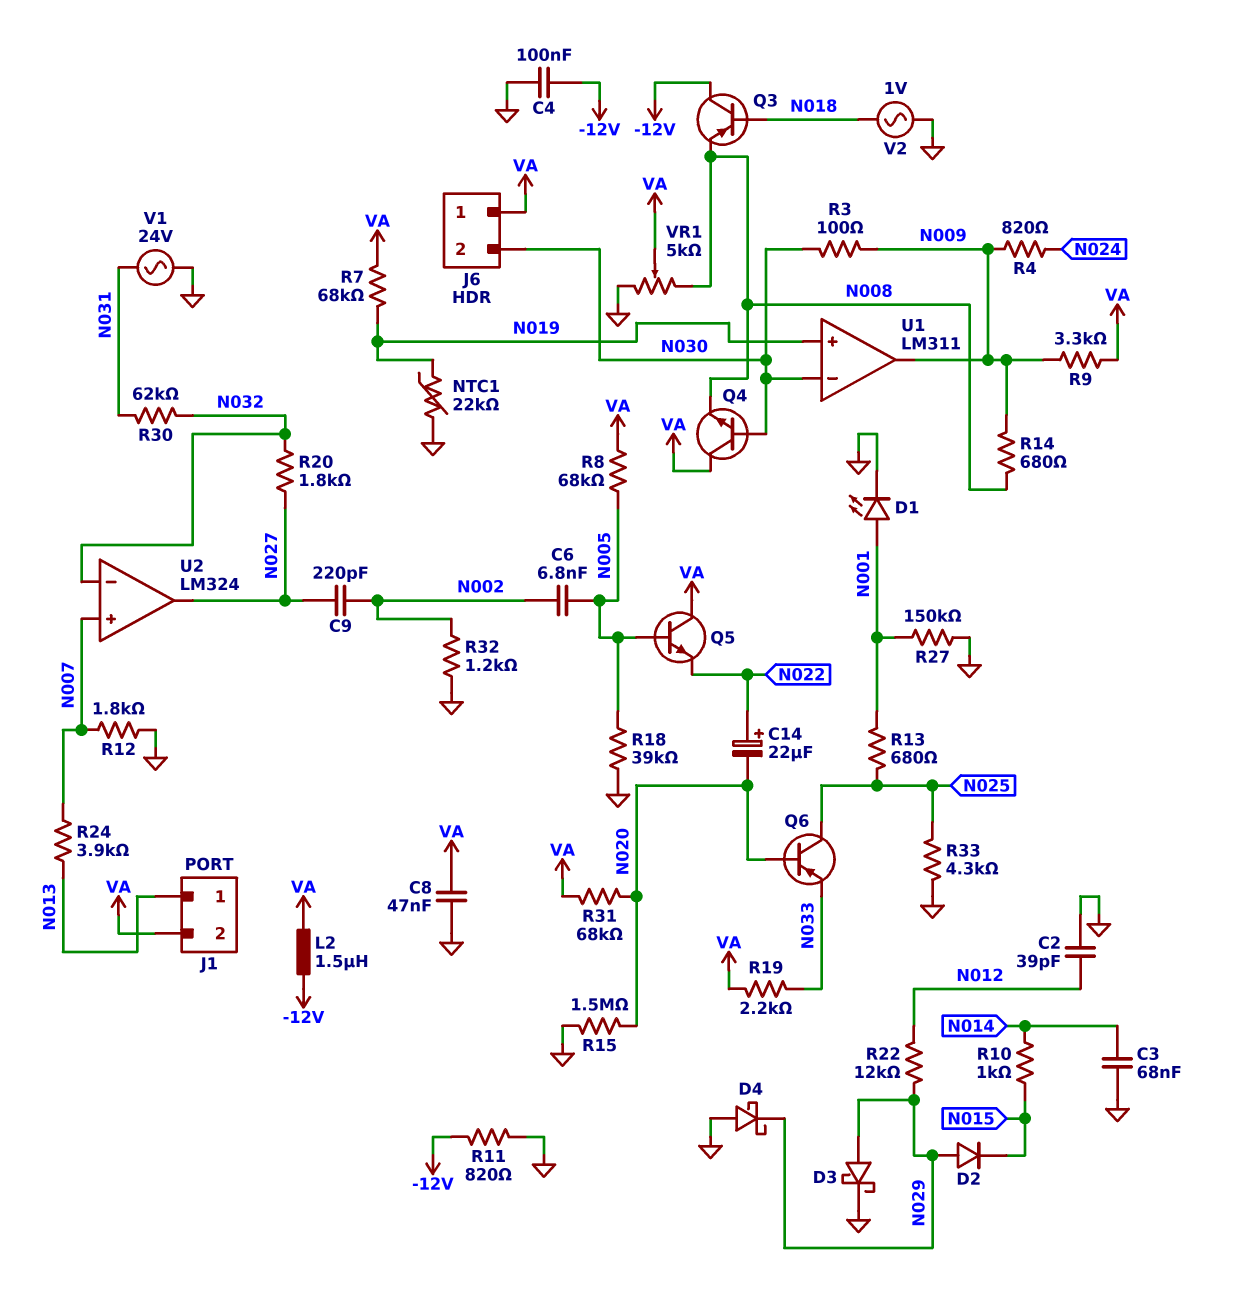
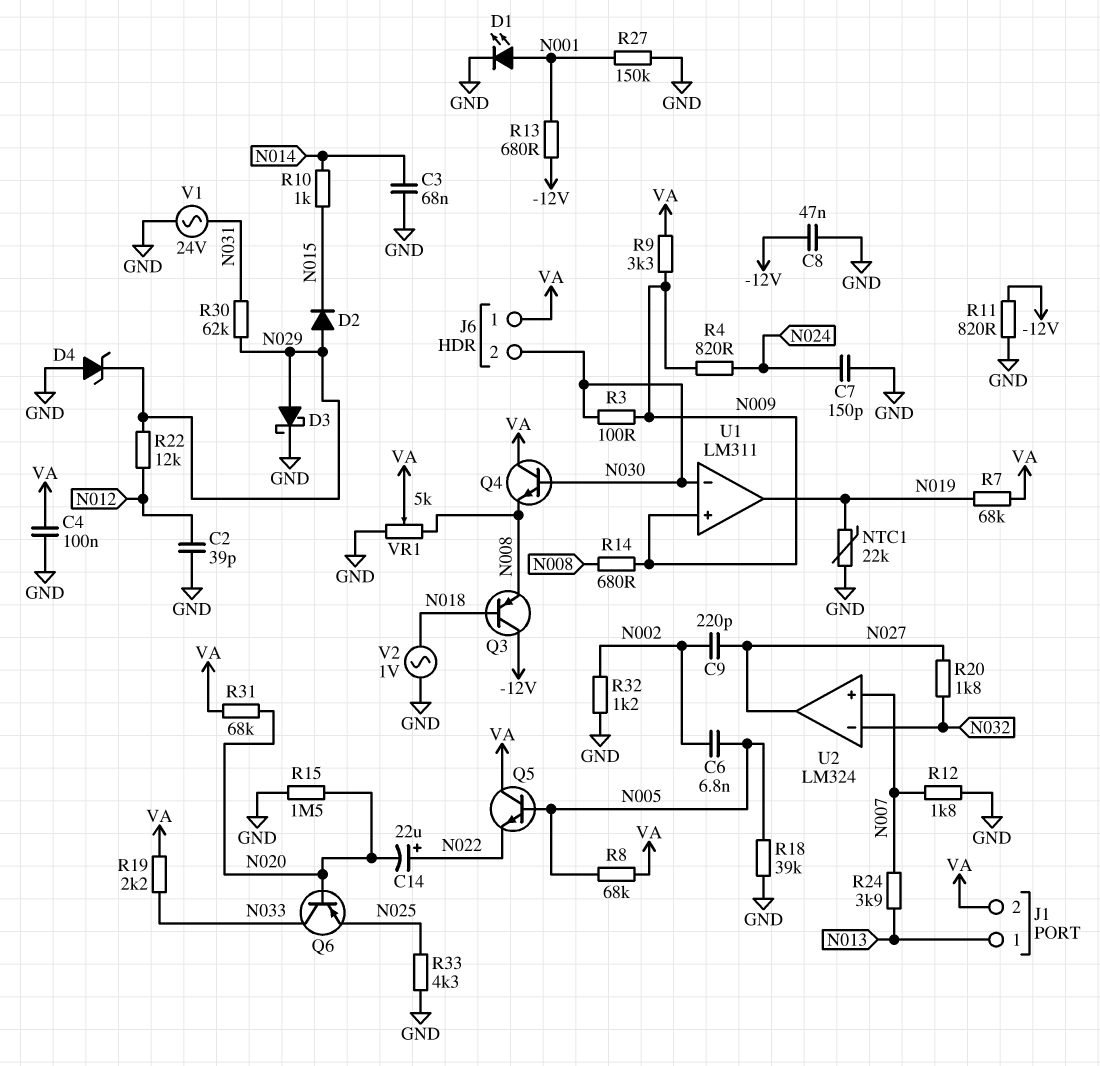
C4: 100nF (-12V, GND) -> 100nF (GND, VA)
C7: none -> 150pF (GND, N024)
C8: 47nF (GND, VA) -> 47nF (-12V, GND)
D4: schottky (A GND, K N029) -> zener (A GND, K N029)
L2: 1.5uH (-12V, VA) -> none
Q6: PNP (B N020, C N025, E N033) -> PNP (B N020, C N033, E N025)
R13: 680 (N001, N025) -> 680 (-12V, N001)
R30: 62k (N031, N032) -> 62k (N029, N031)
U1 pin in+: N019 -> N009
U1 pin out: N009 -> N019

